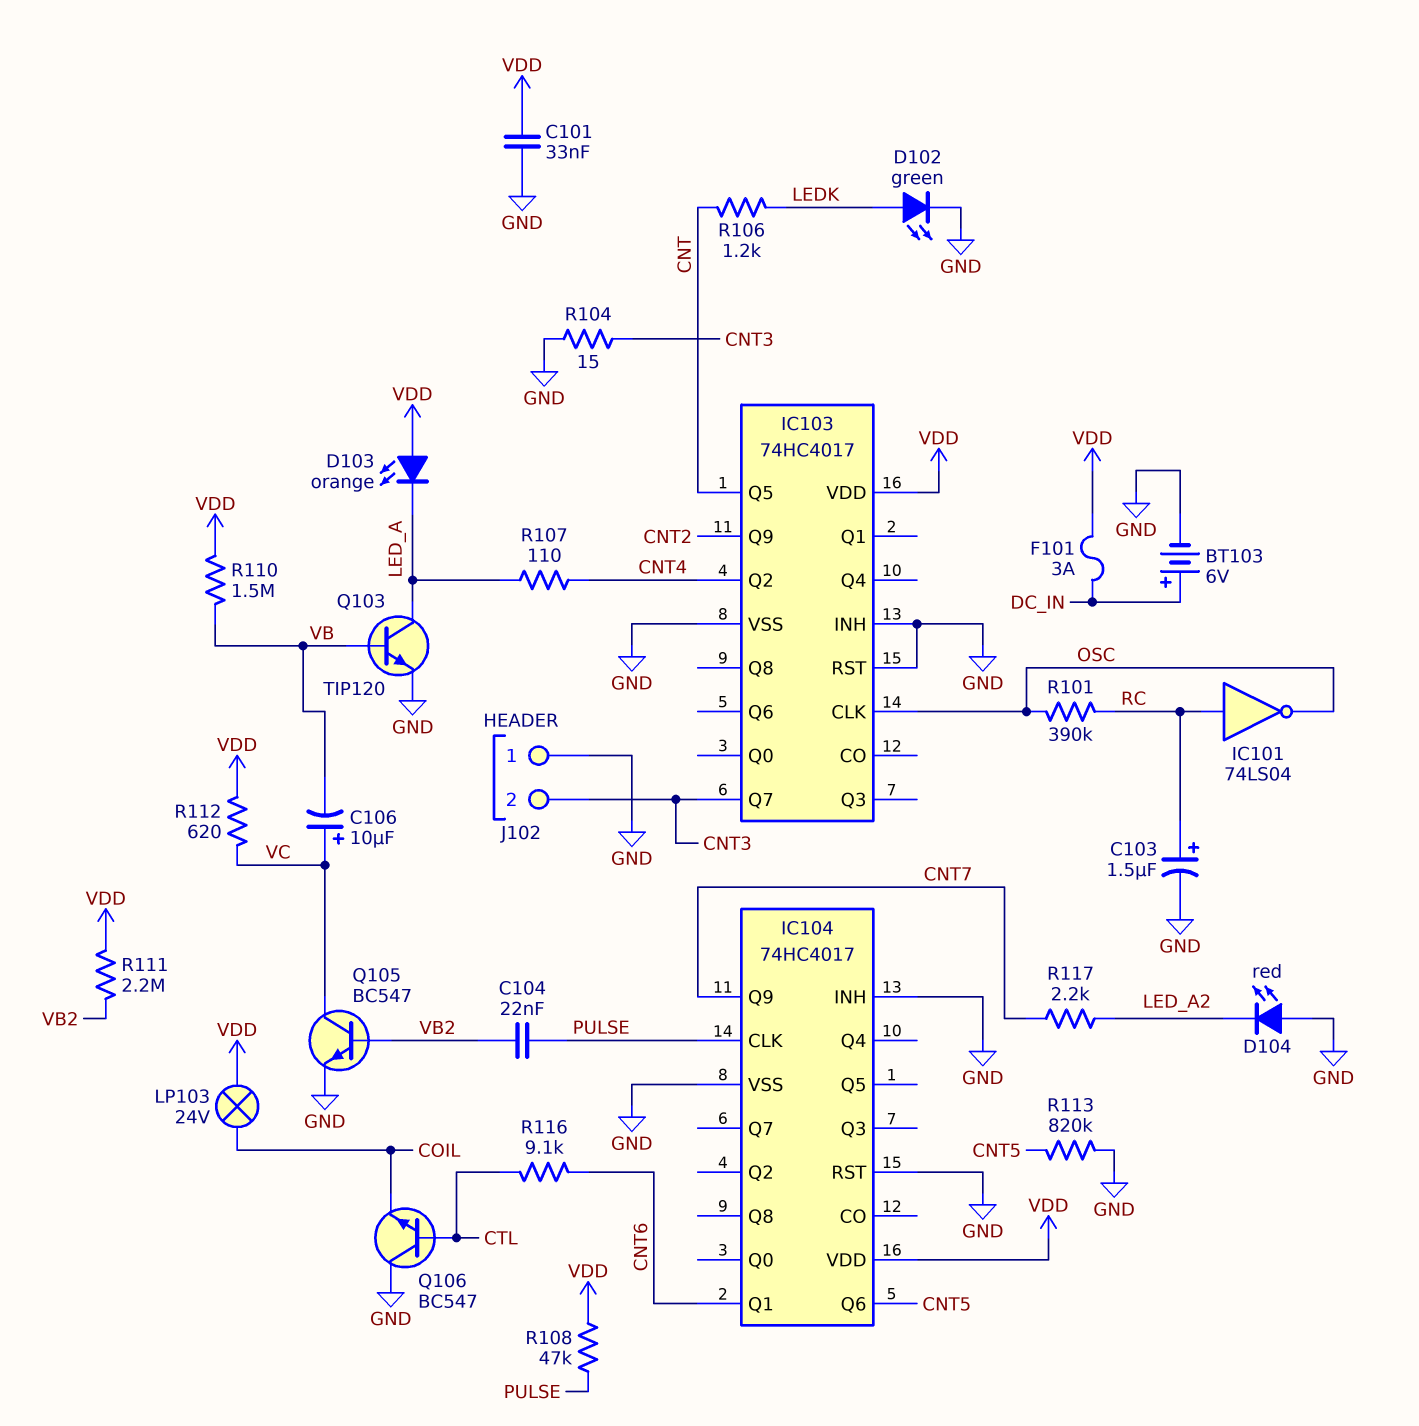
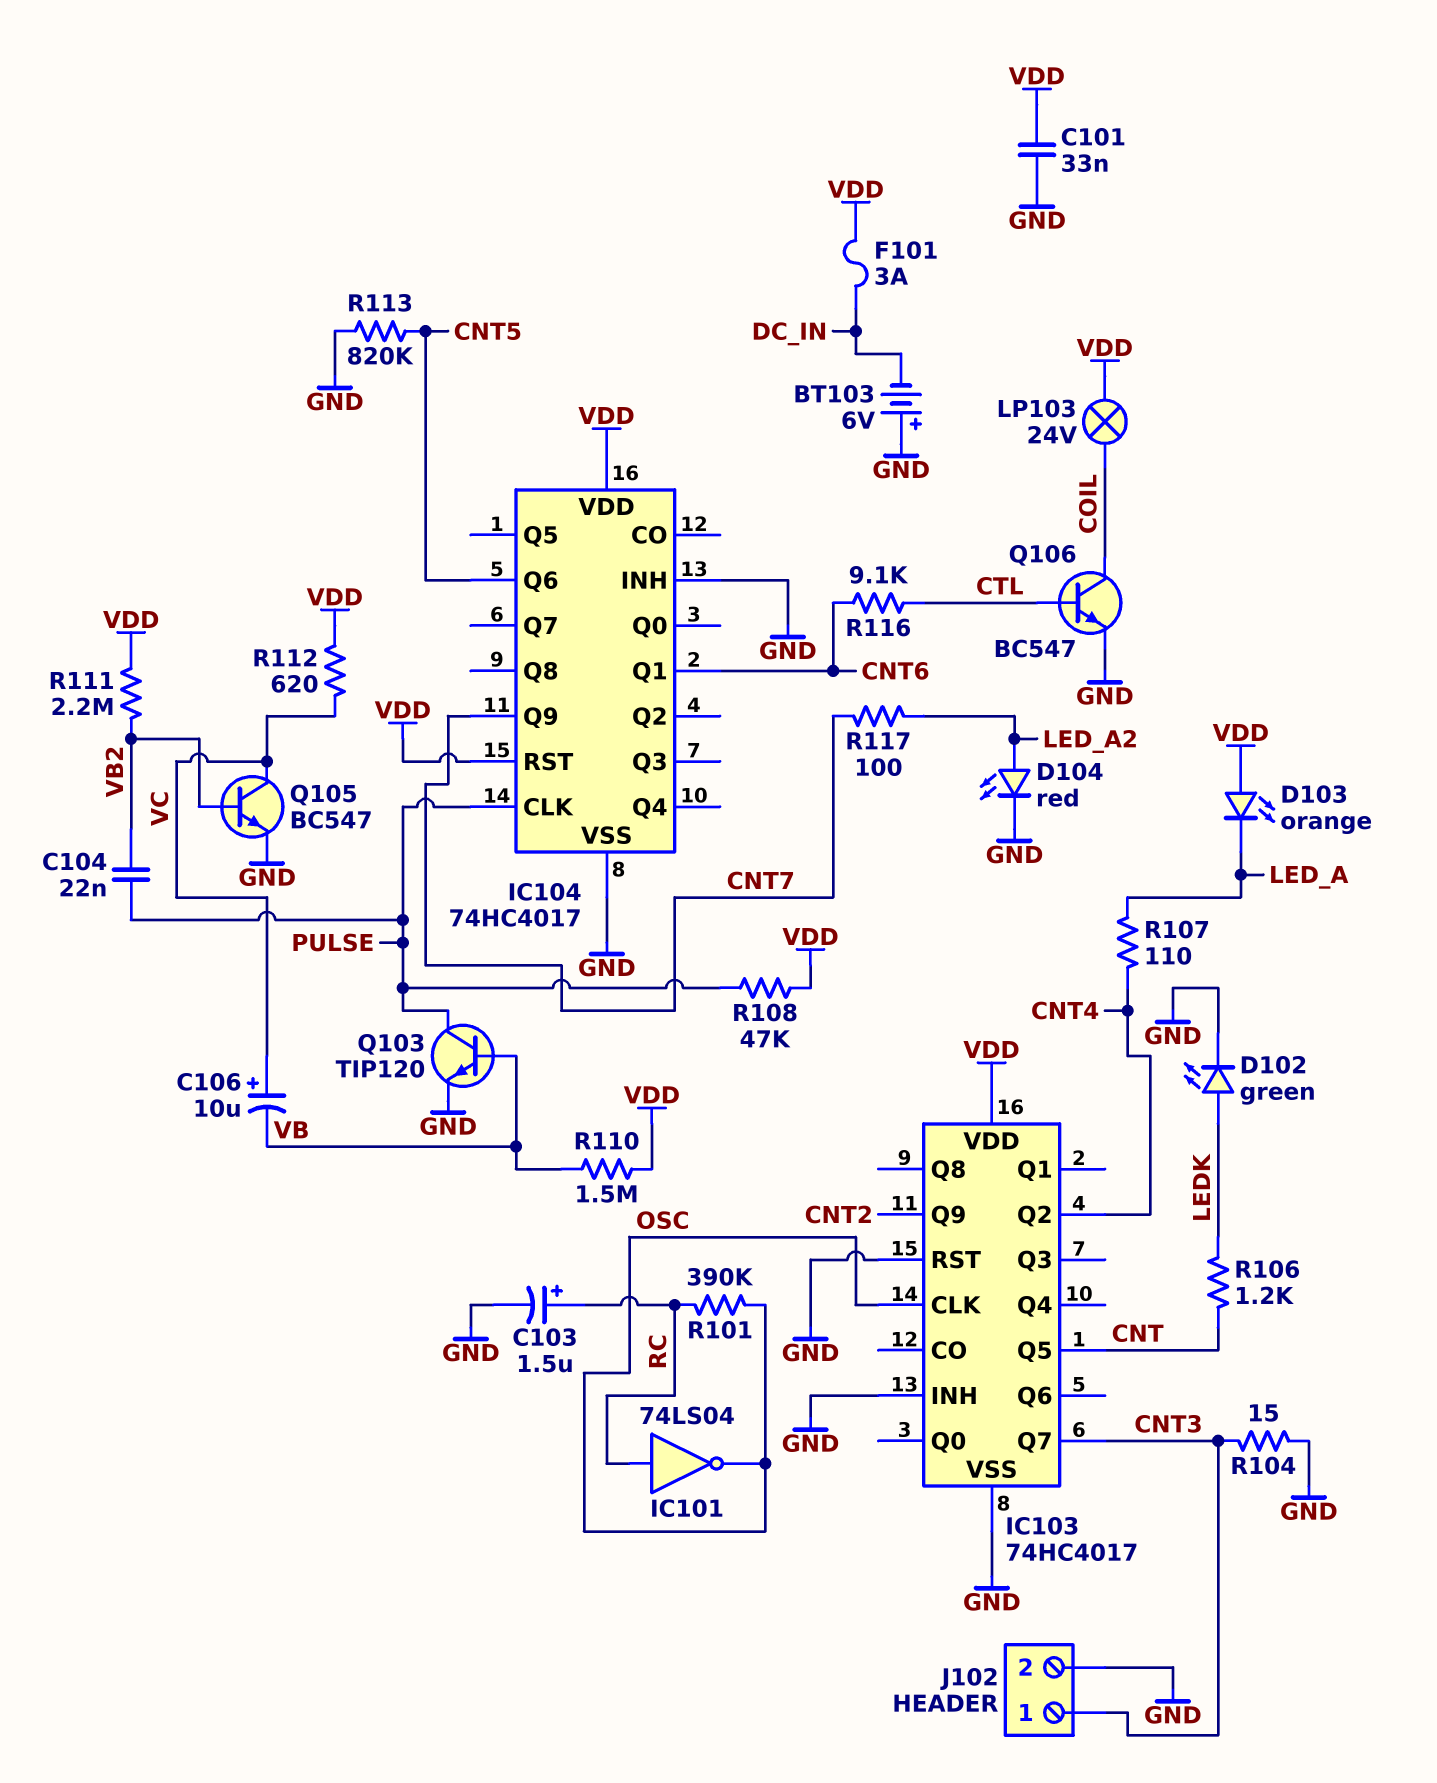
BT103: 6V (plus DC_IN, minus GND) -> 6V (plus GND, minus DC_IN)
D104: LED red (A GND, K LED_A2) -> LED red (A LED_A2, K GND)
IC104 pin RST: GND -> VDD
J102 pin 1: GND -> CNT3
J102 pin 2: CNT3 -> GND
Q103: NPN TIP120 (B VB, C LED_A, E GND) -> NPN TIP120 (B VB, C PULSE, E GND)
Q106: NPN BC547 (B CTL, C GND, E COIL) -> NPN BC547 (B CTL, C COIL, E GND)
R117: 2.2k (CNT7, LED_A2) -> 100 (CNT7, LED_A2)

